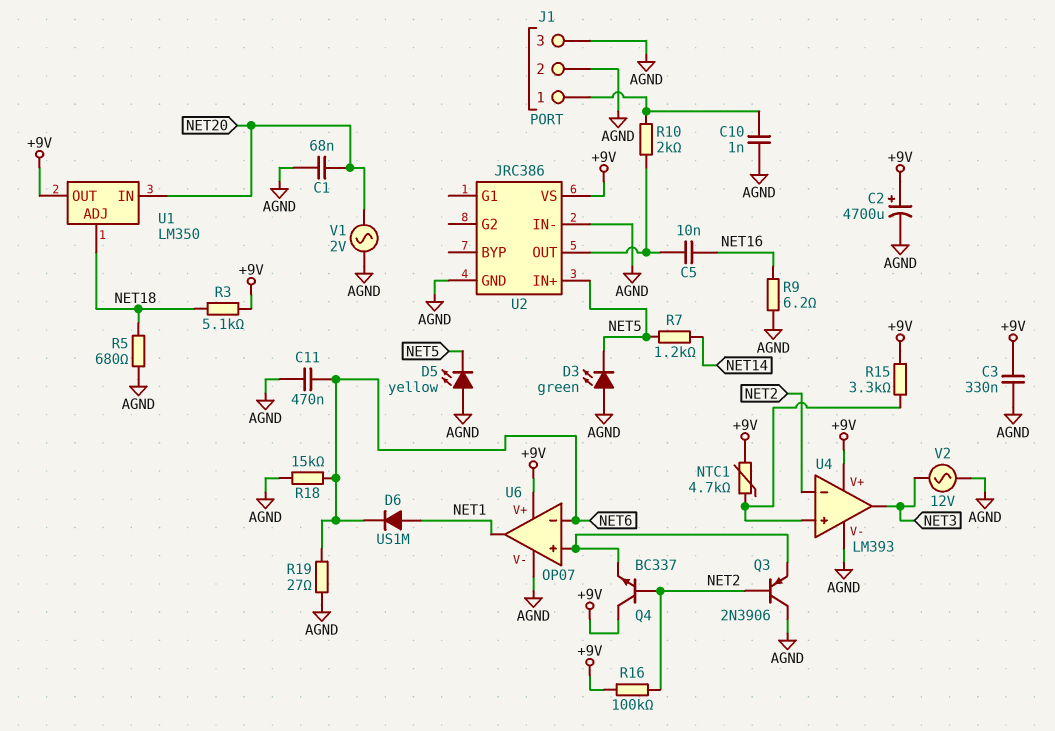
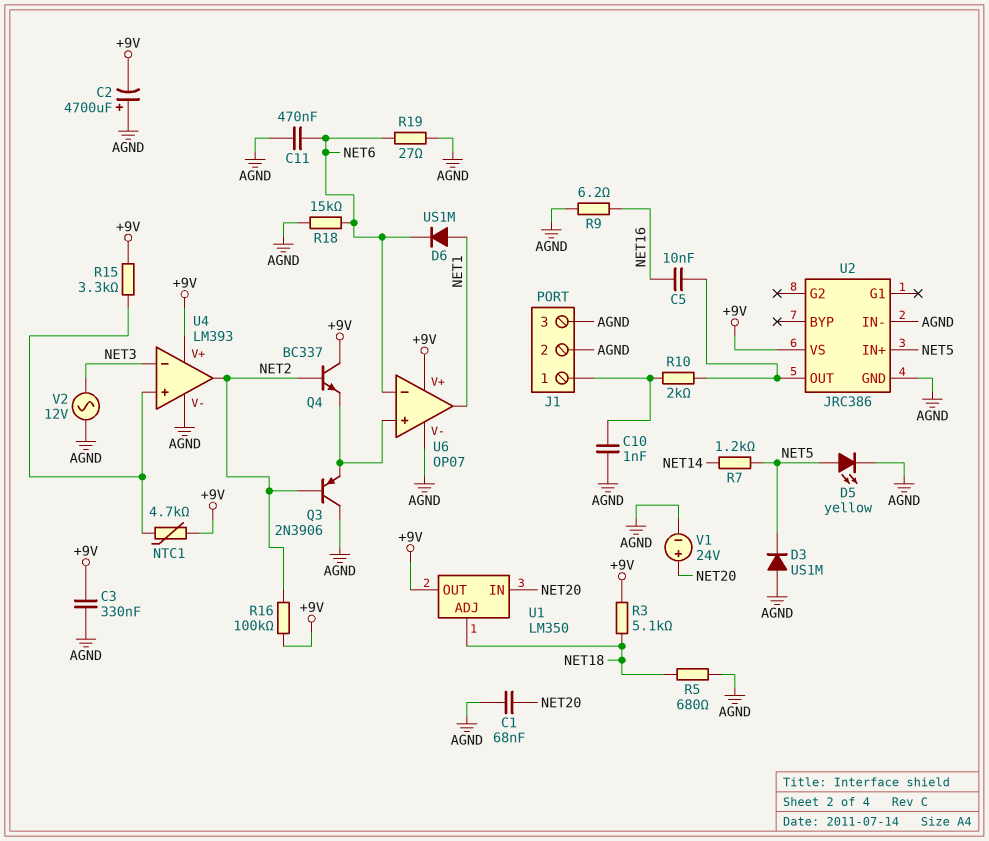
C2: 4700uF (plus +9V, minus AGND) -> 4700uF (plus AGND, minus +9V)
D3: LED green (A AGND, K NET5) -> diode US1M (A AGND, K NET5)
D5: LED yellow (A AGND, K NET5) -> LED yellow (A NET5, K AGND)
U4 pin in-: NET2 -> NET3
U4 pin out: NET3 -> NET2
V1: AC 2V (AGND, NET20) -> 24V (plus NET20, minus AGND)

